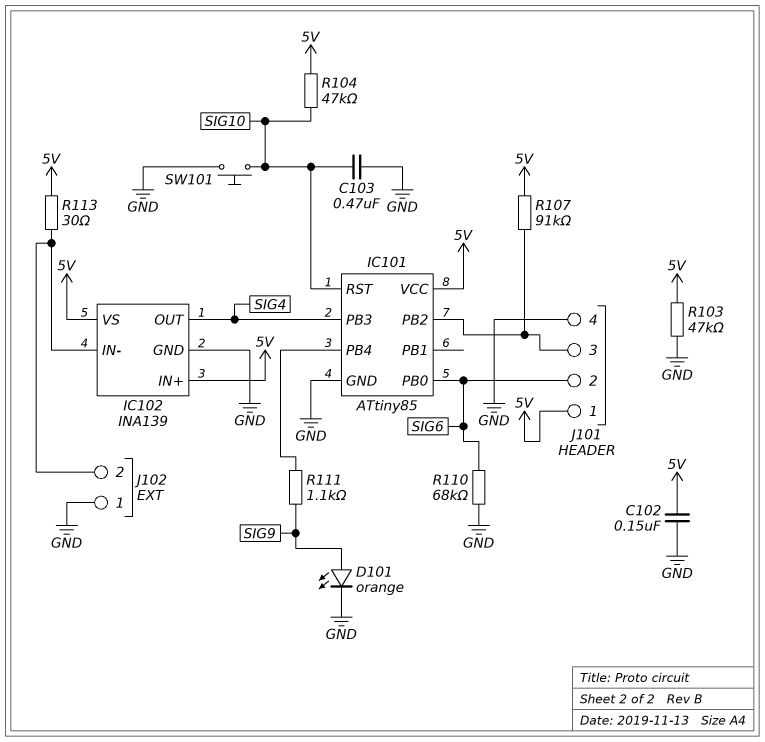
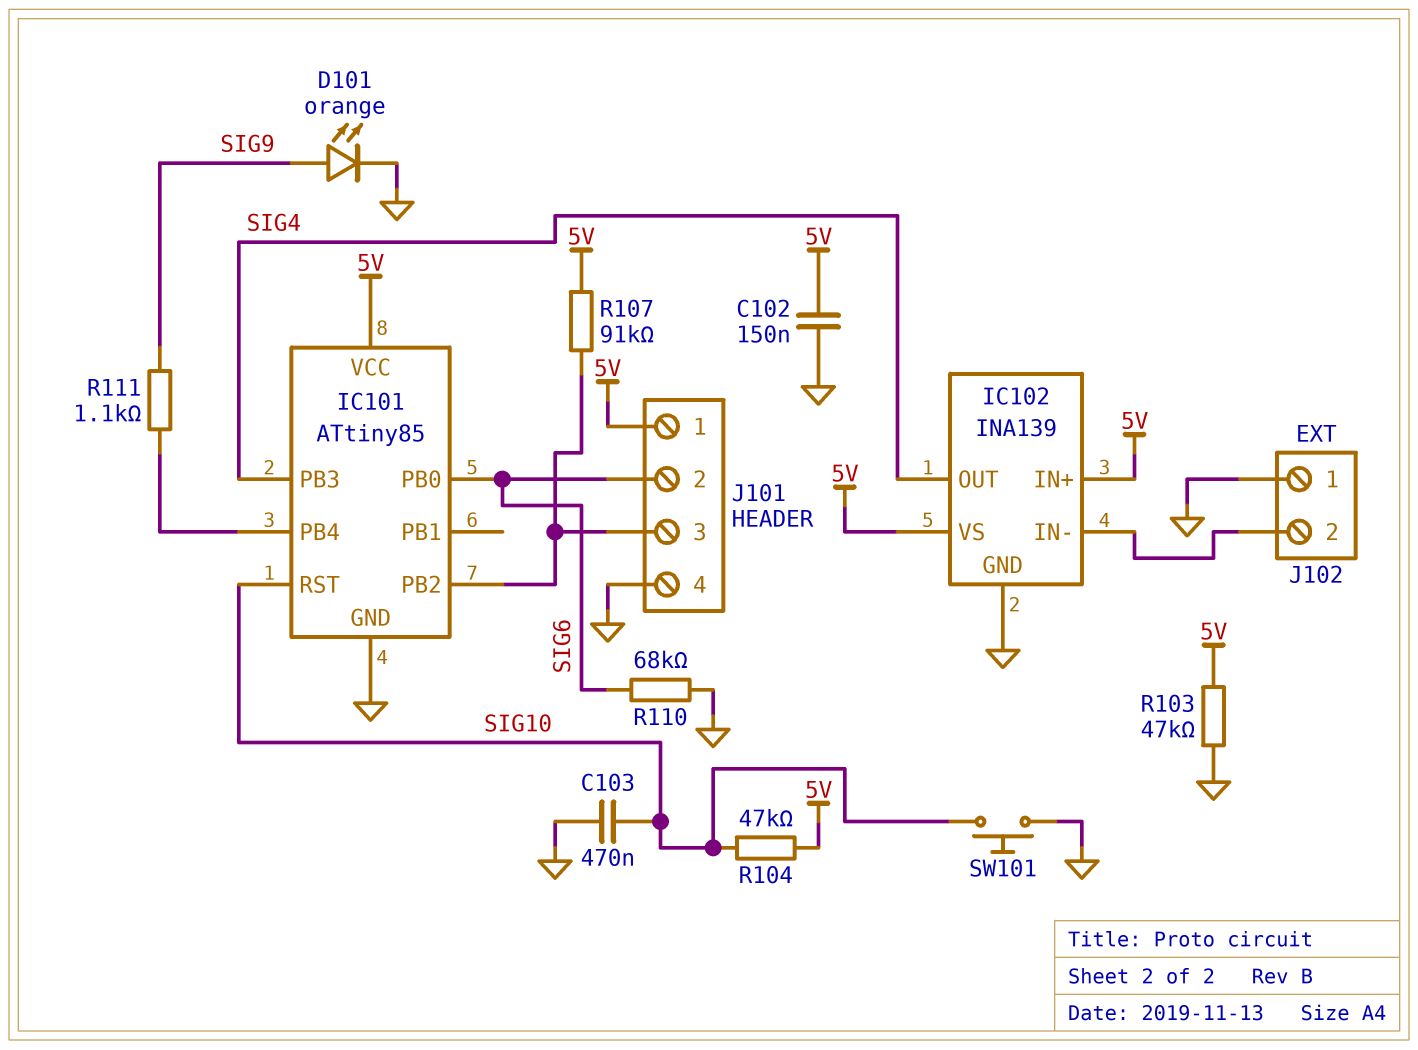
R113: 30 (5V, IC102/IN-) -> none

